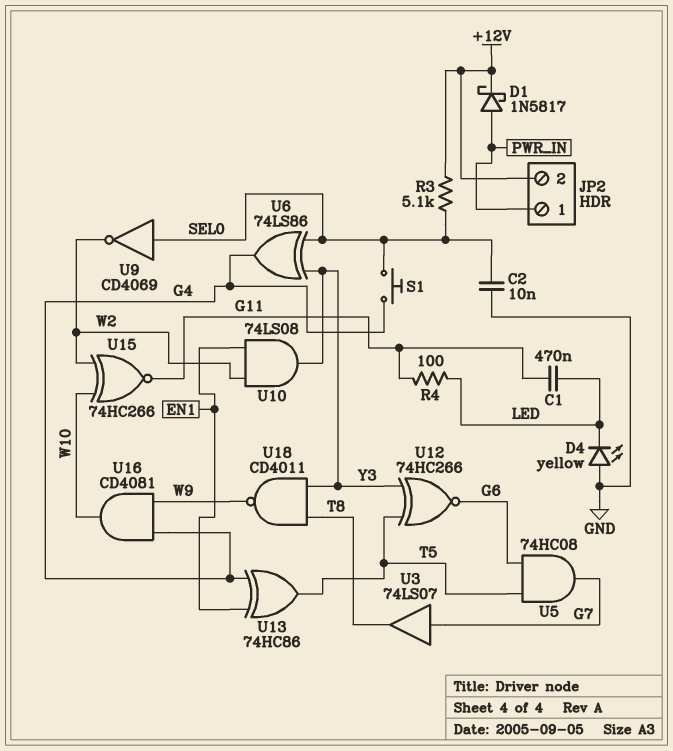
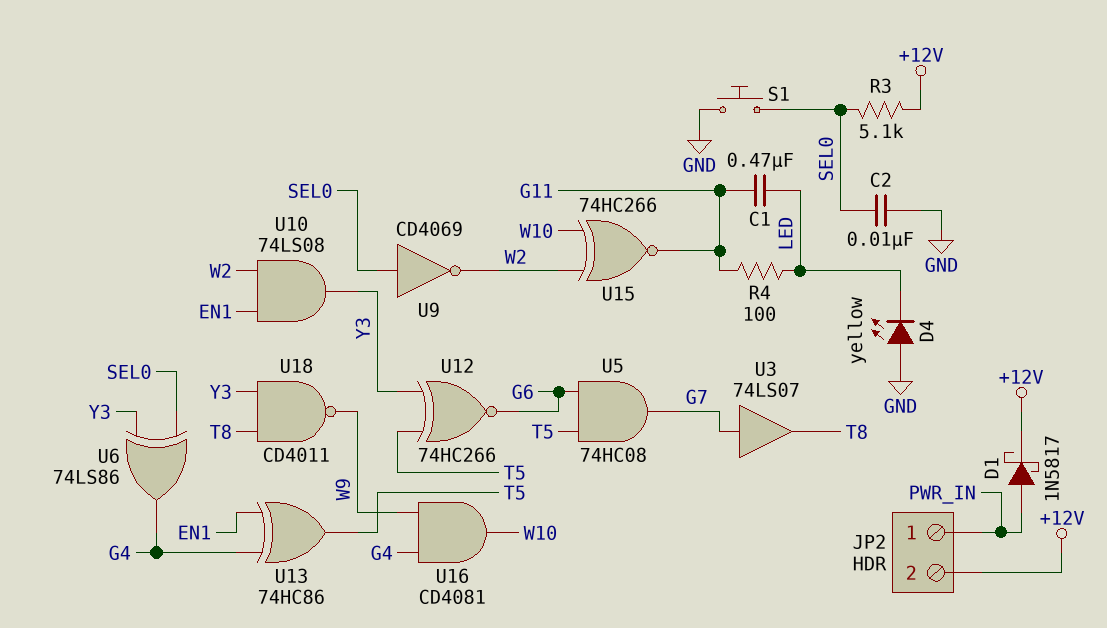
S1: button (G4, SEL0) -> button (GND, SEL0)

